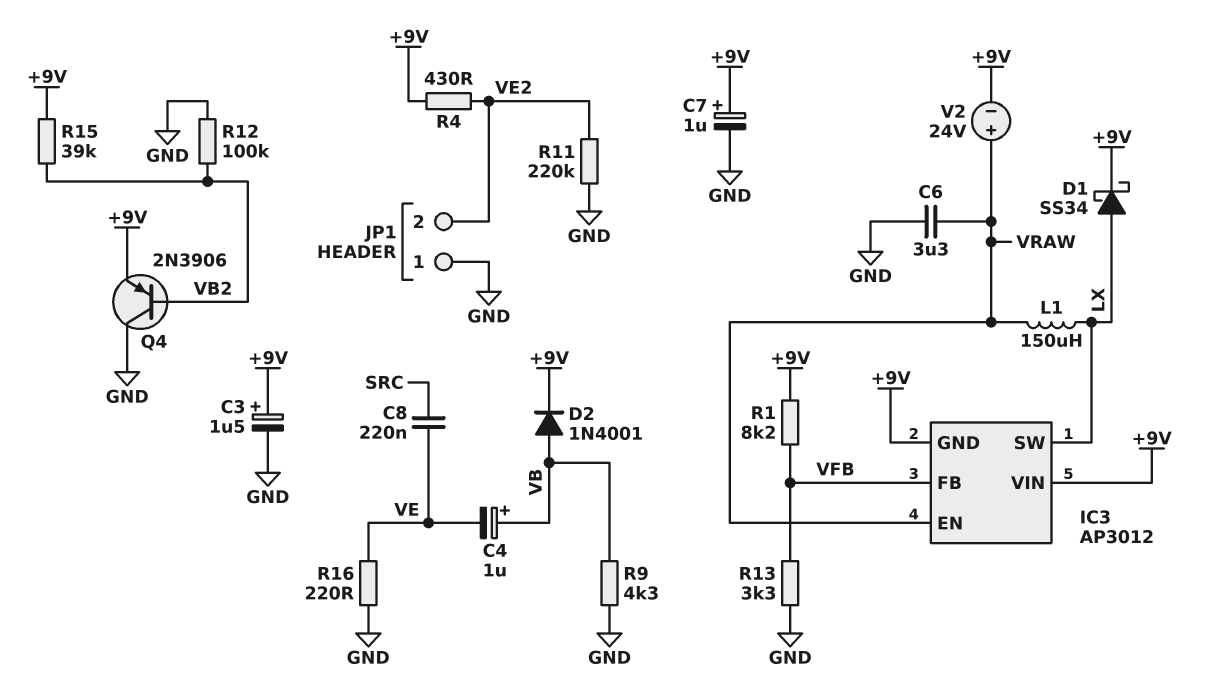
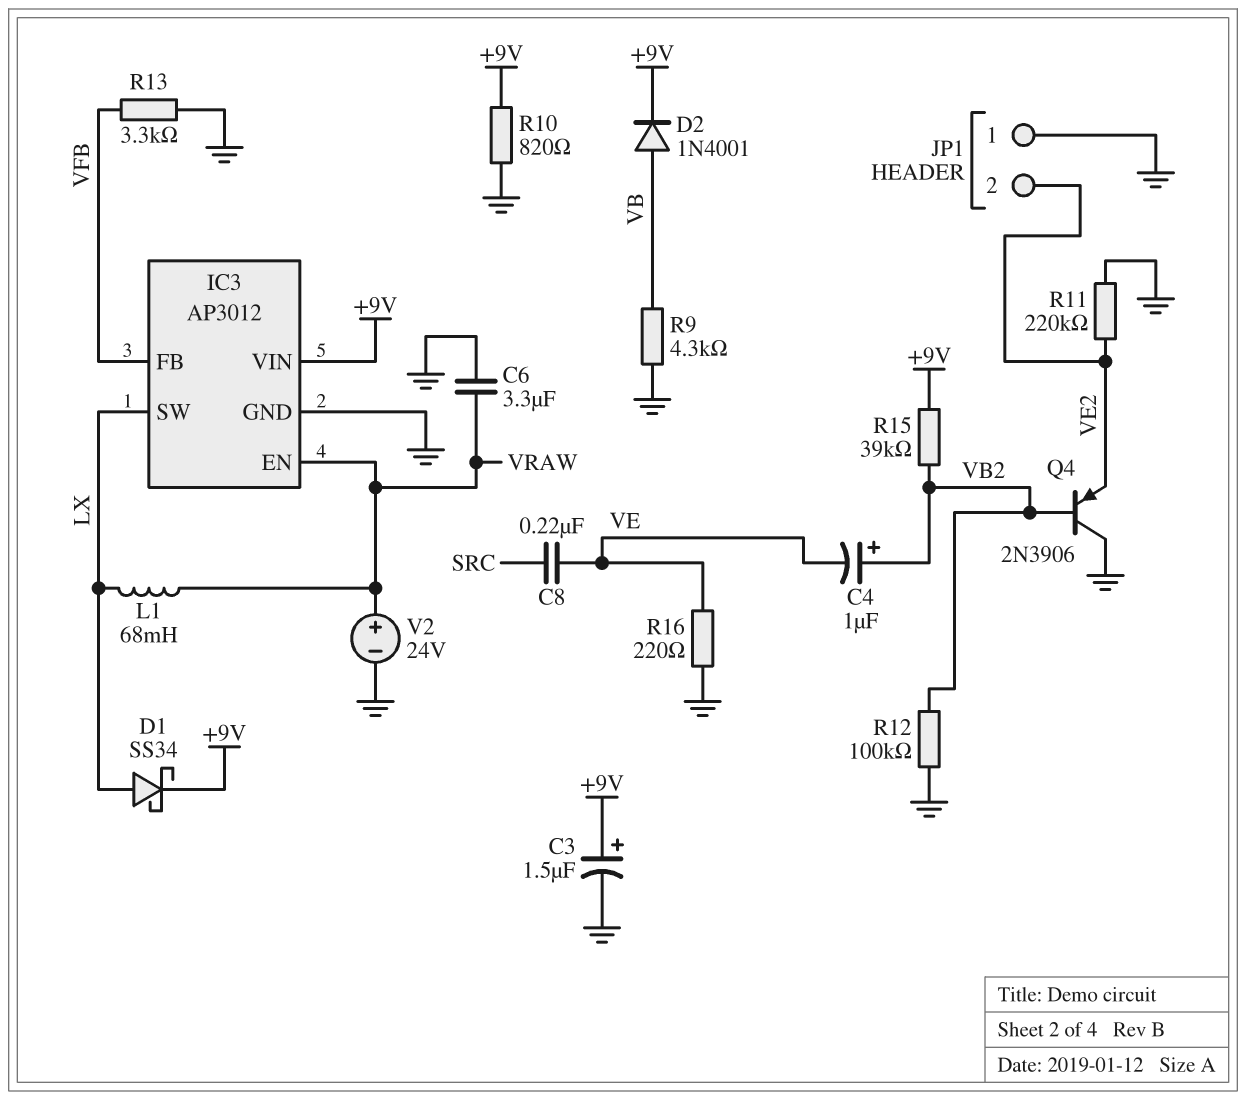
C4: 1uF (plus VB, minus VE) -> 1uF (plus VB2, minus VE)
C7: 1uF (plus +9V, minus GND) -> none
IC3 pin GND: +9V -> GND
L1: 150uH (LX, VRAW) -> 68mH (LX, VRAW)
Q4: PNP 2N3906 (B VB2, C GND, E +9V) -> PNP 2N3906 (B VB2, C GND, E VE2)
R1: 8.2k (+9V, VFB) -> none
R4: 430 (+9V, VE2) -> none
R10: none -> 820 (+9V, GND)
V2: 24V (plus VRAW, minus +9V) -> 24V (plus VRAW, minus GND)

